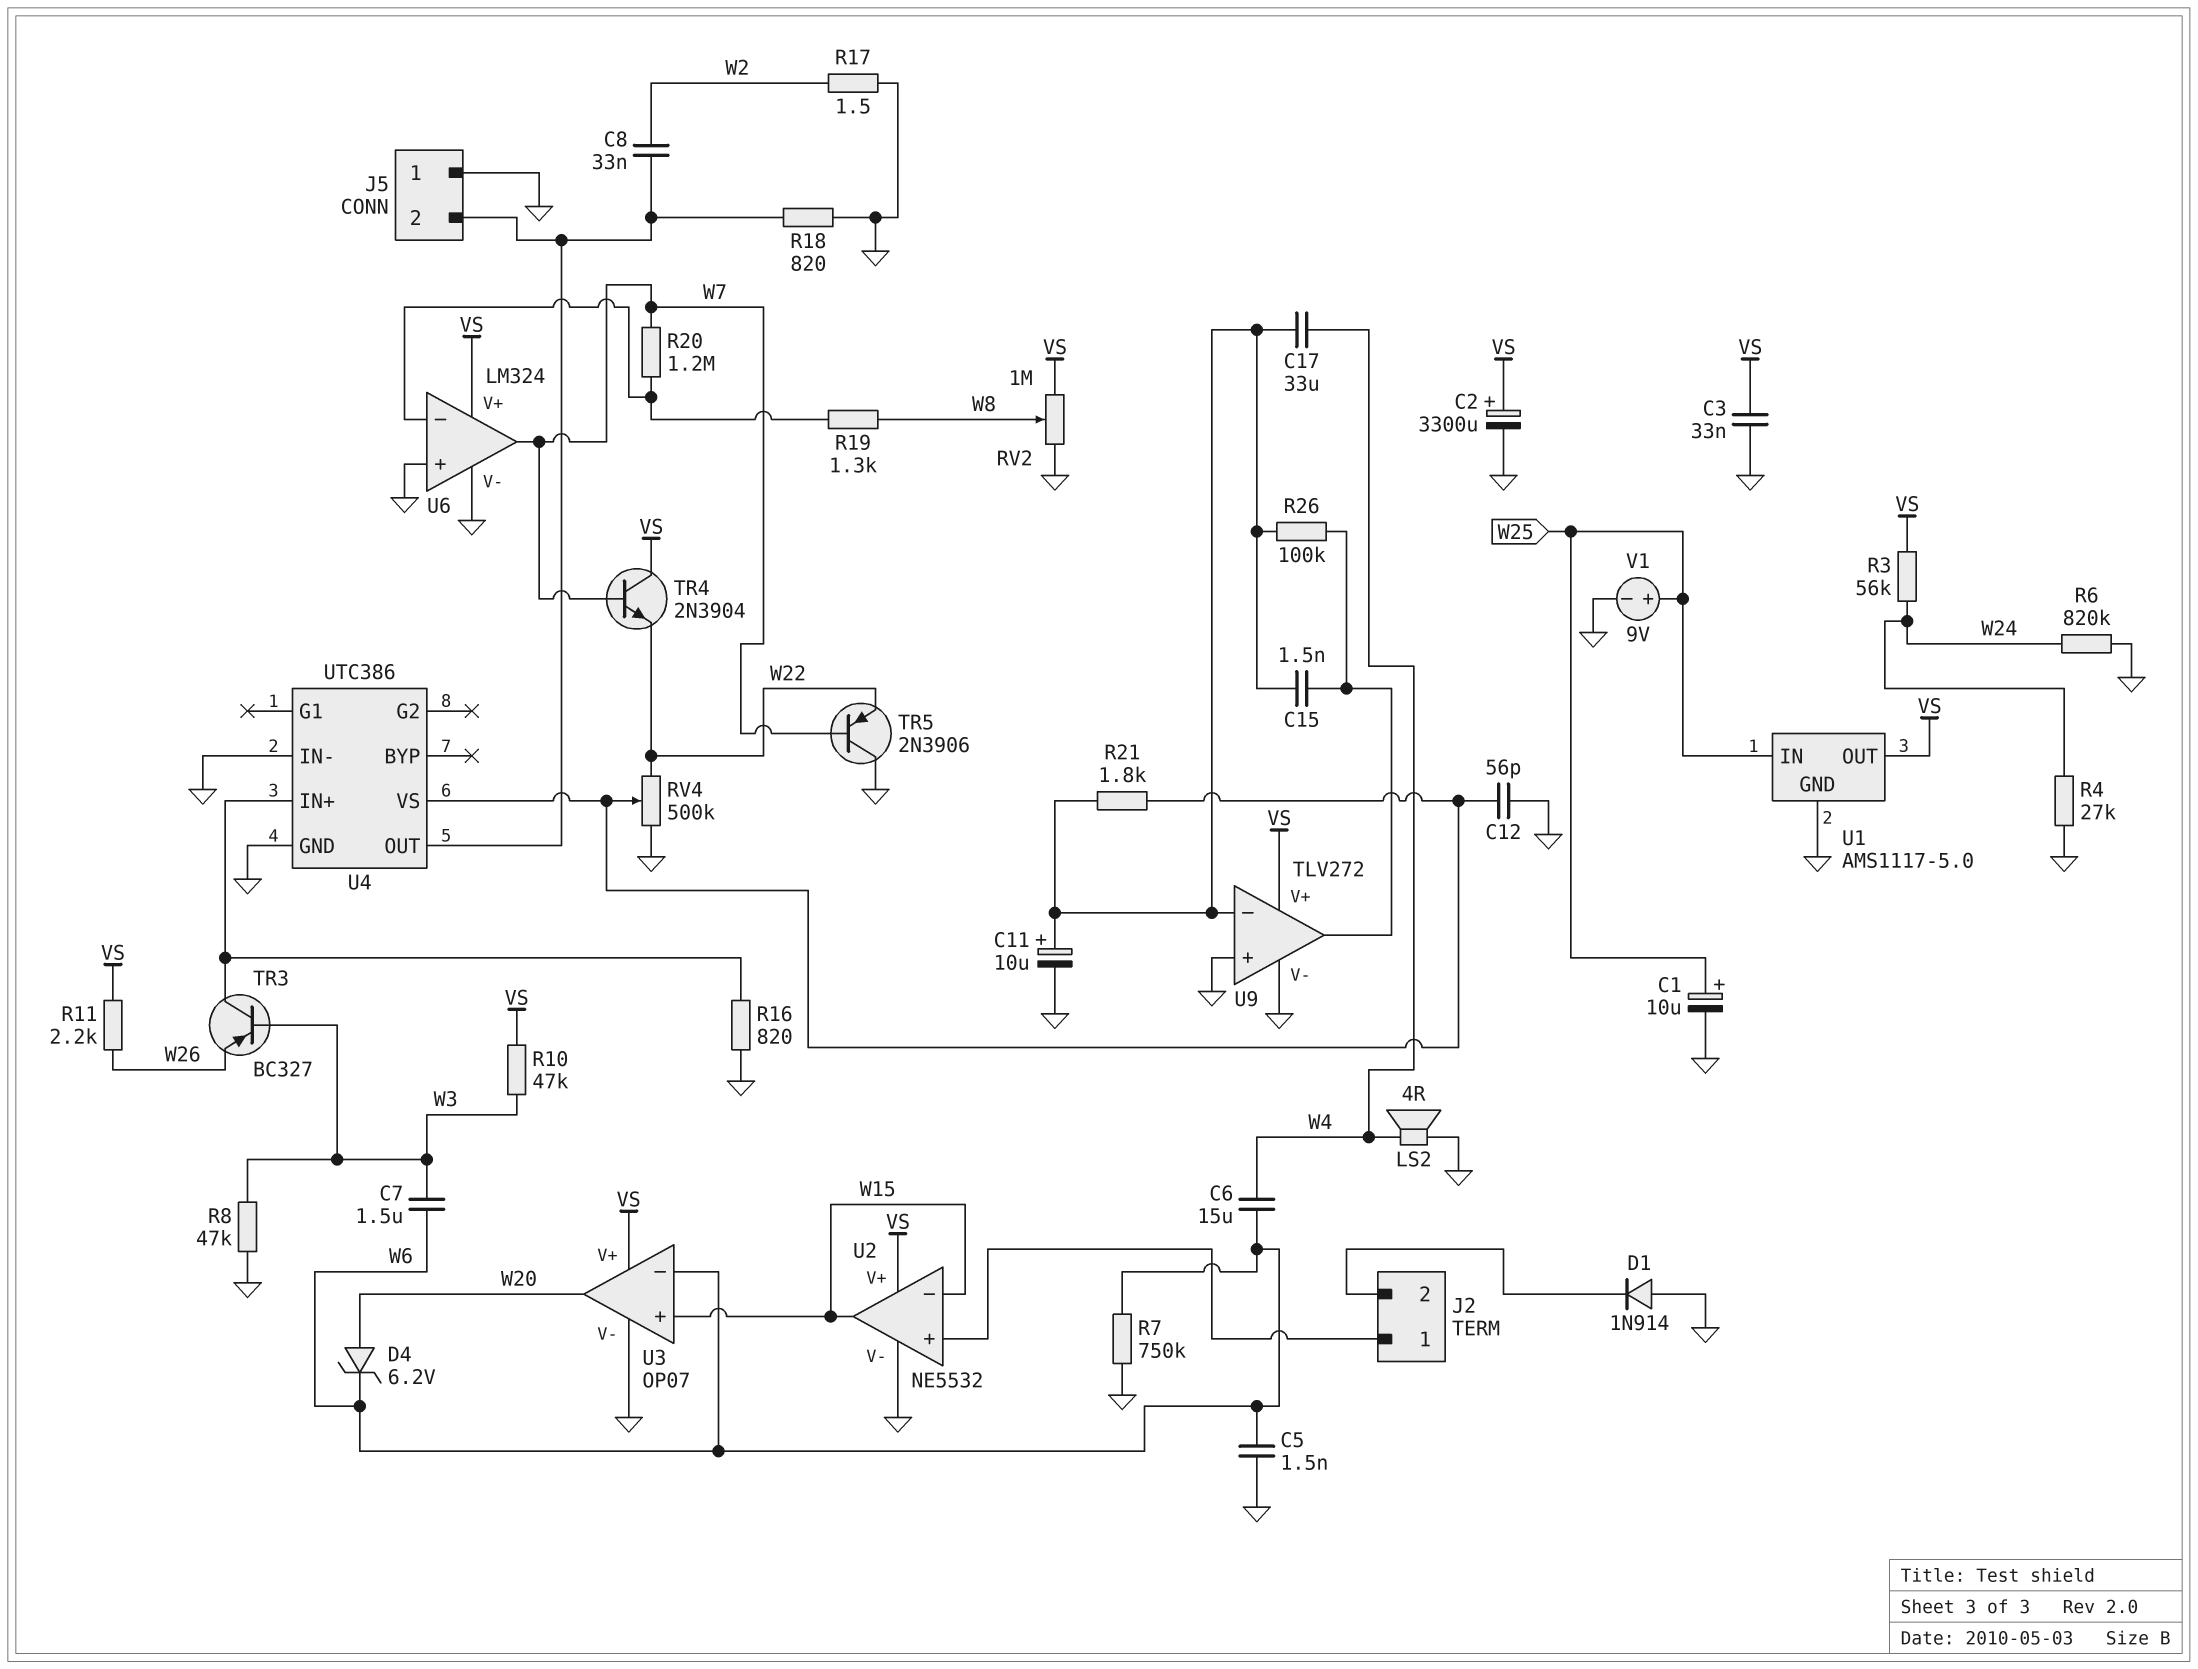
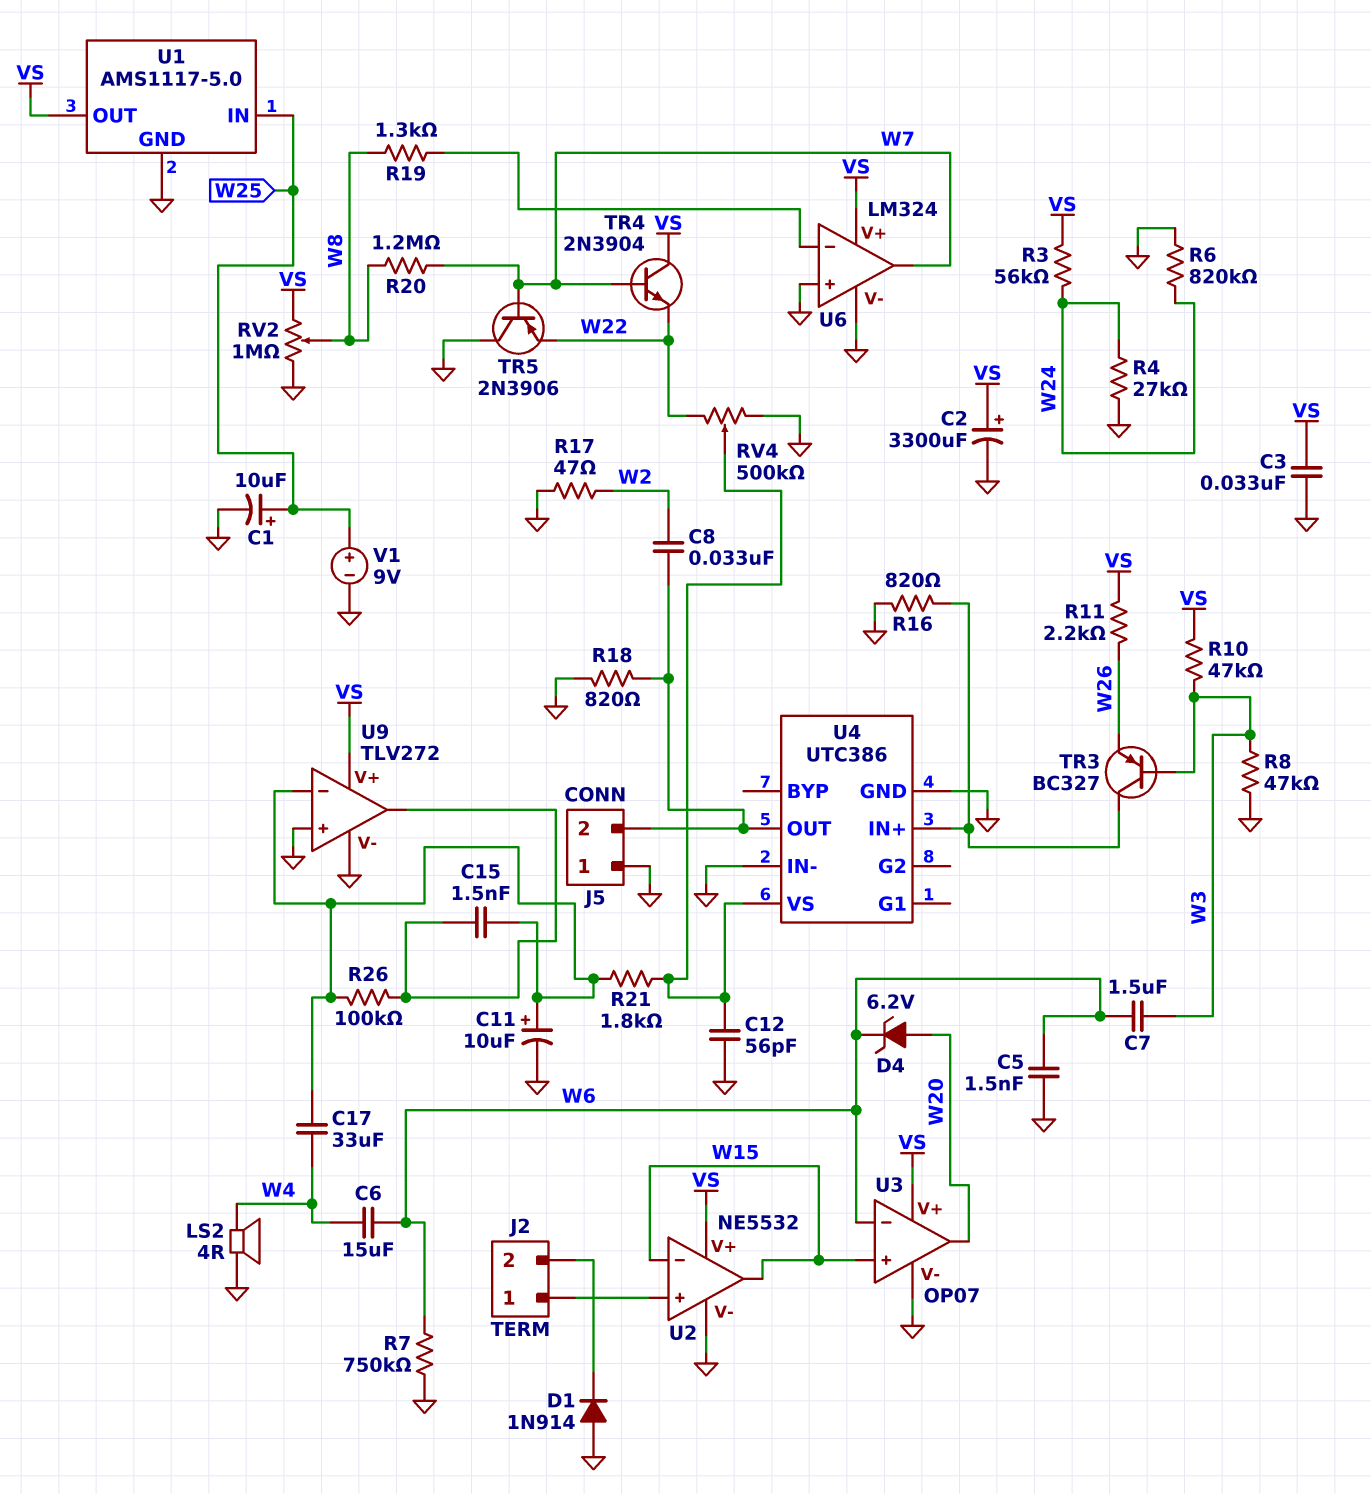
R17: 1.5 (GND, W2) -> 47 (GND, W2)
R20: 1.2M (U6/in-, W7) -> 1.2M (W7, W8)

